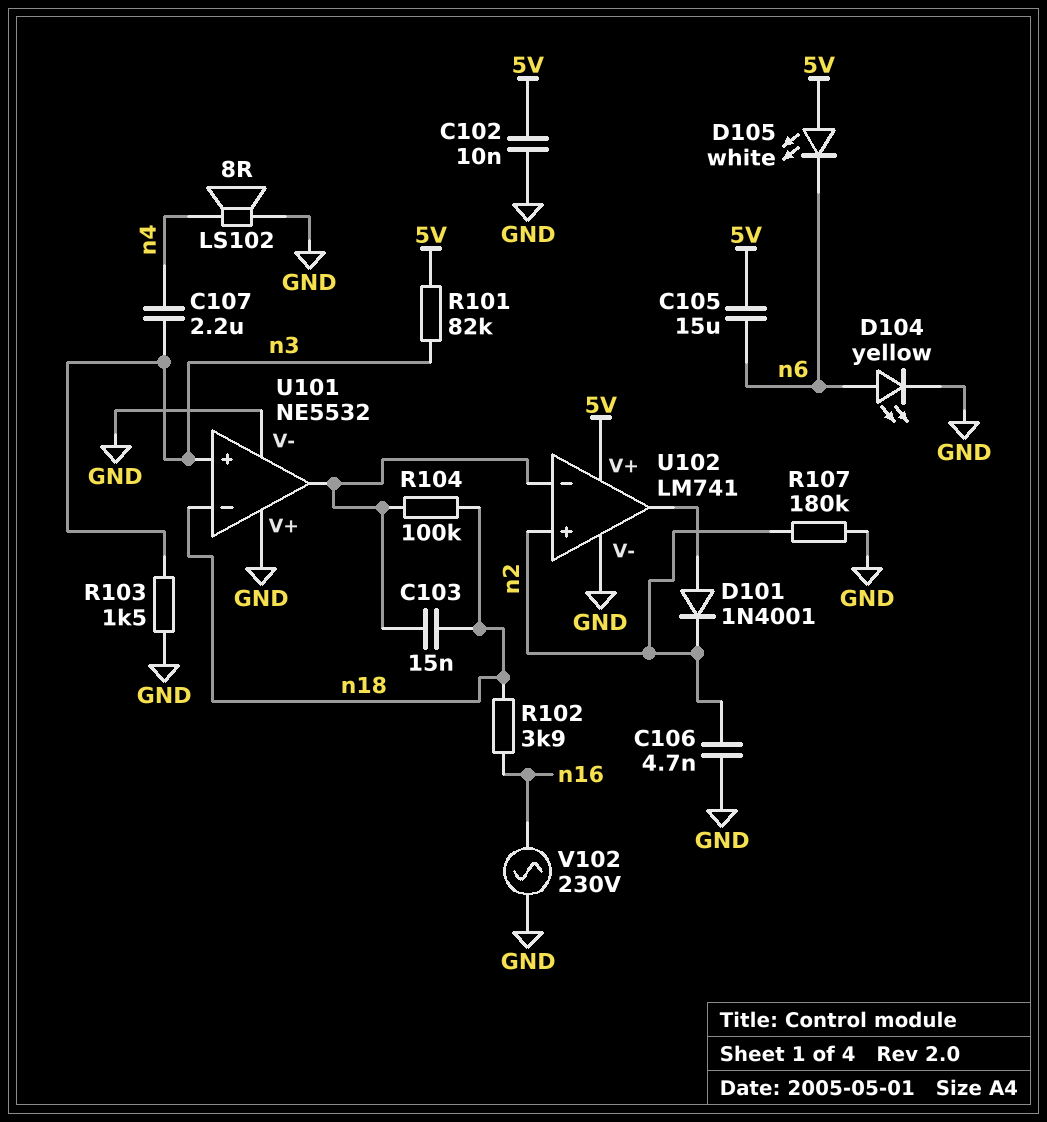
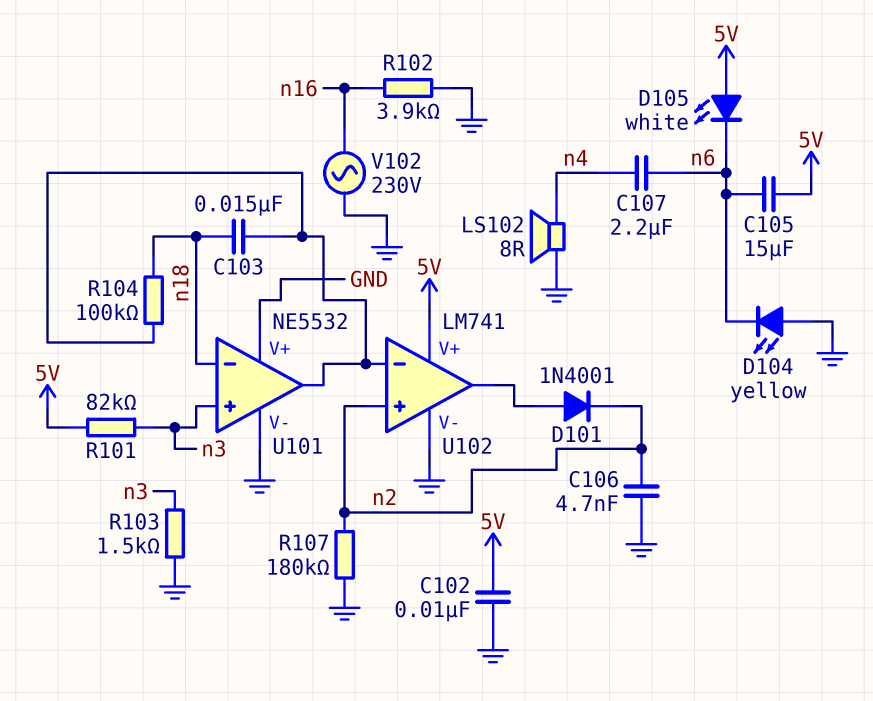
C107: 2.2uF (n3, n4) -> 2.2uF (n4, n6)
D104: LED yellow (A n6, K GND) -> LED yellow (A GND, K n6)
R102: 3.9k (n16, n18) -> 3.9k (GND, n16)

